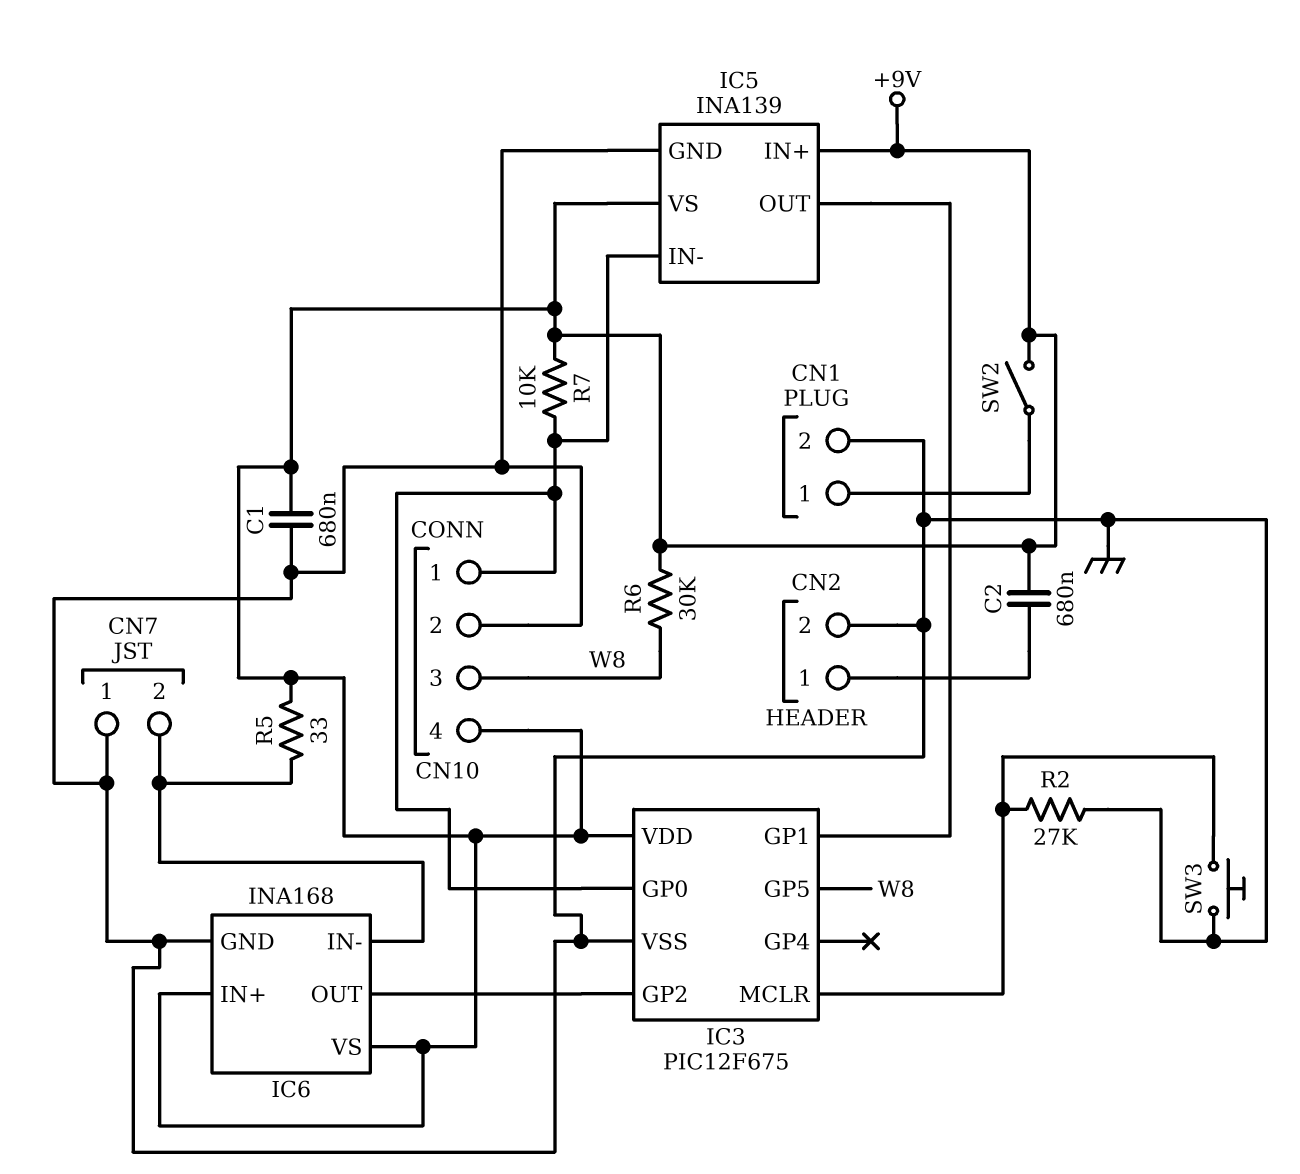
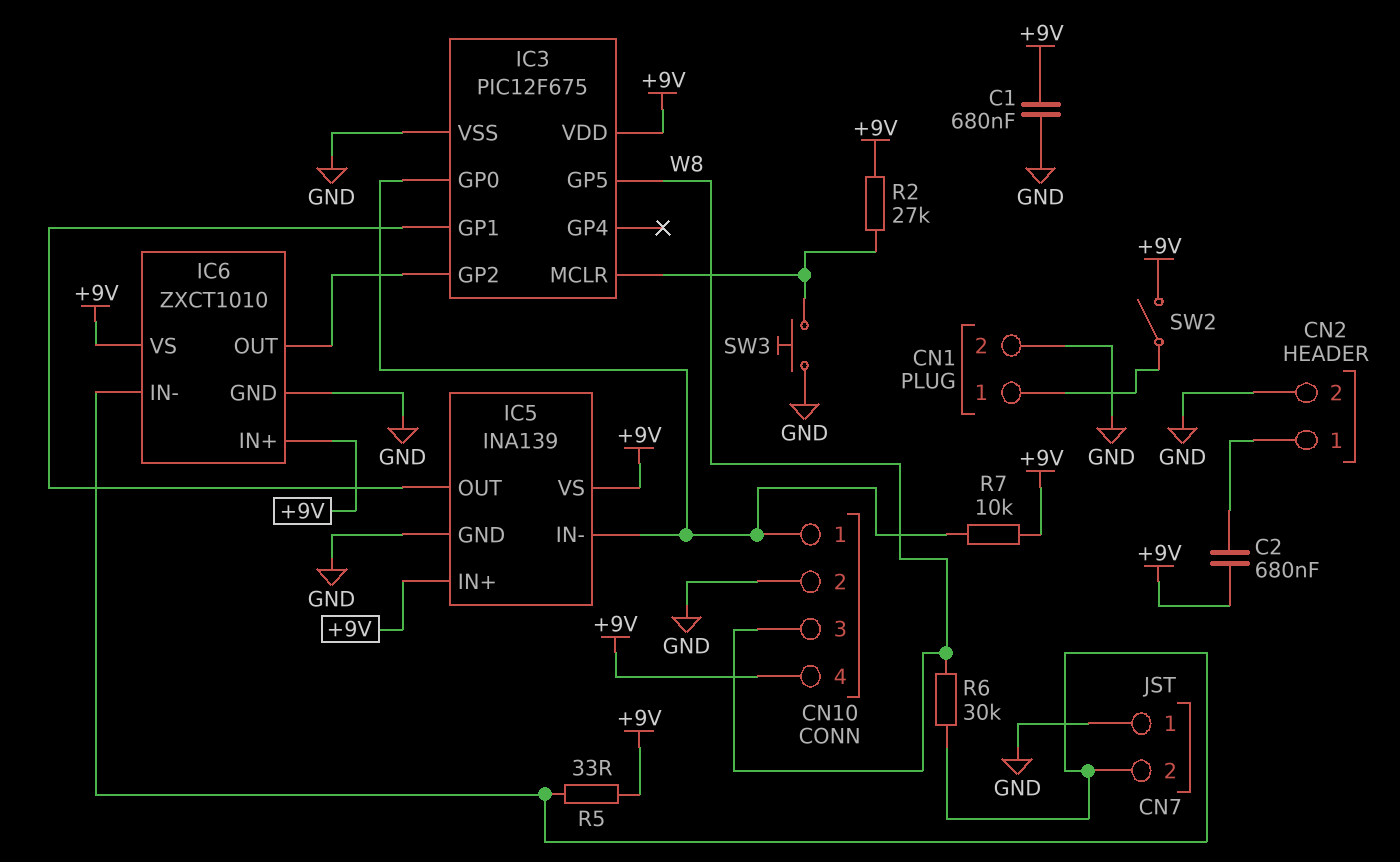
IC6: INA168 -> ZXCT1010
R2: 27k (GND, IC3/MCLR) -> 27k (+9V, IC3/MCLR)
R6: 30k (+9V, W8) -> 30k (CN7/2, W8)

